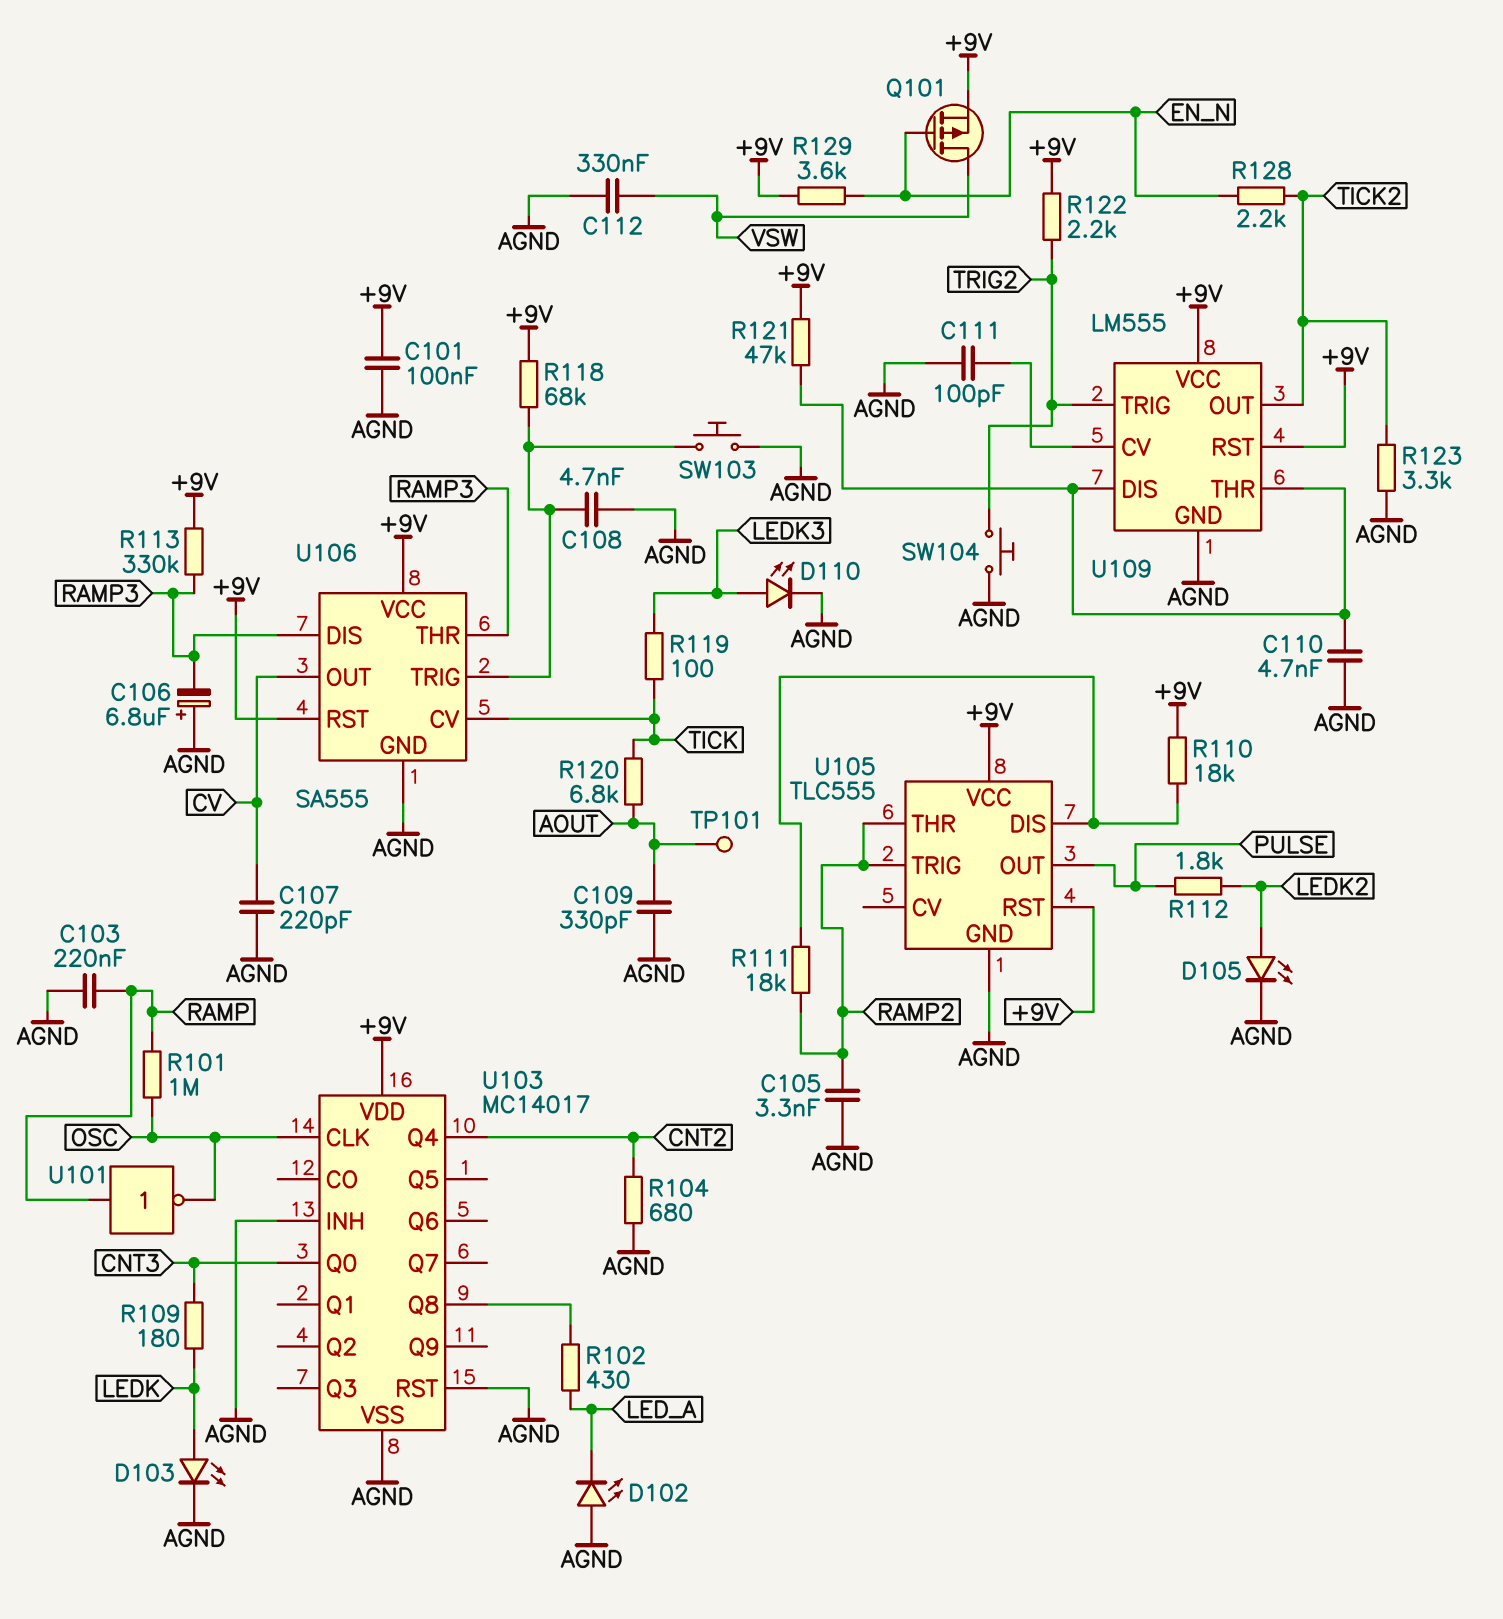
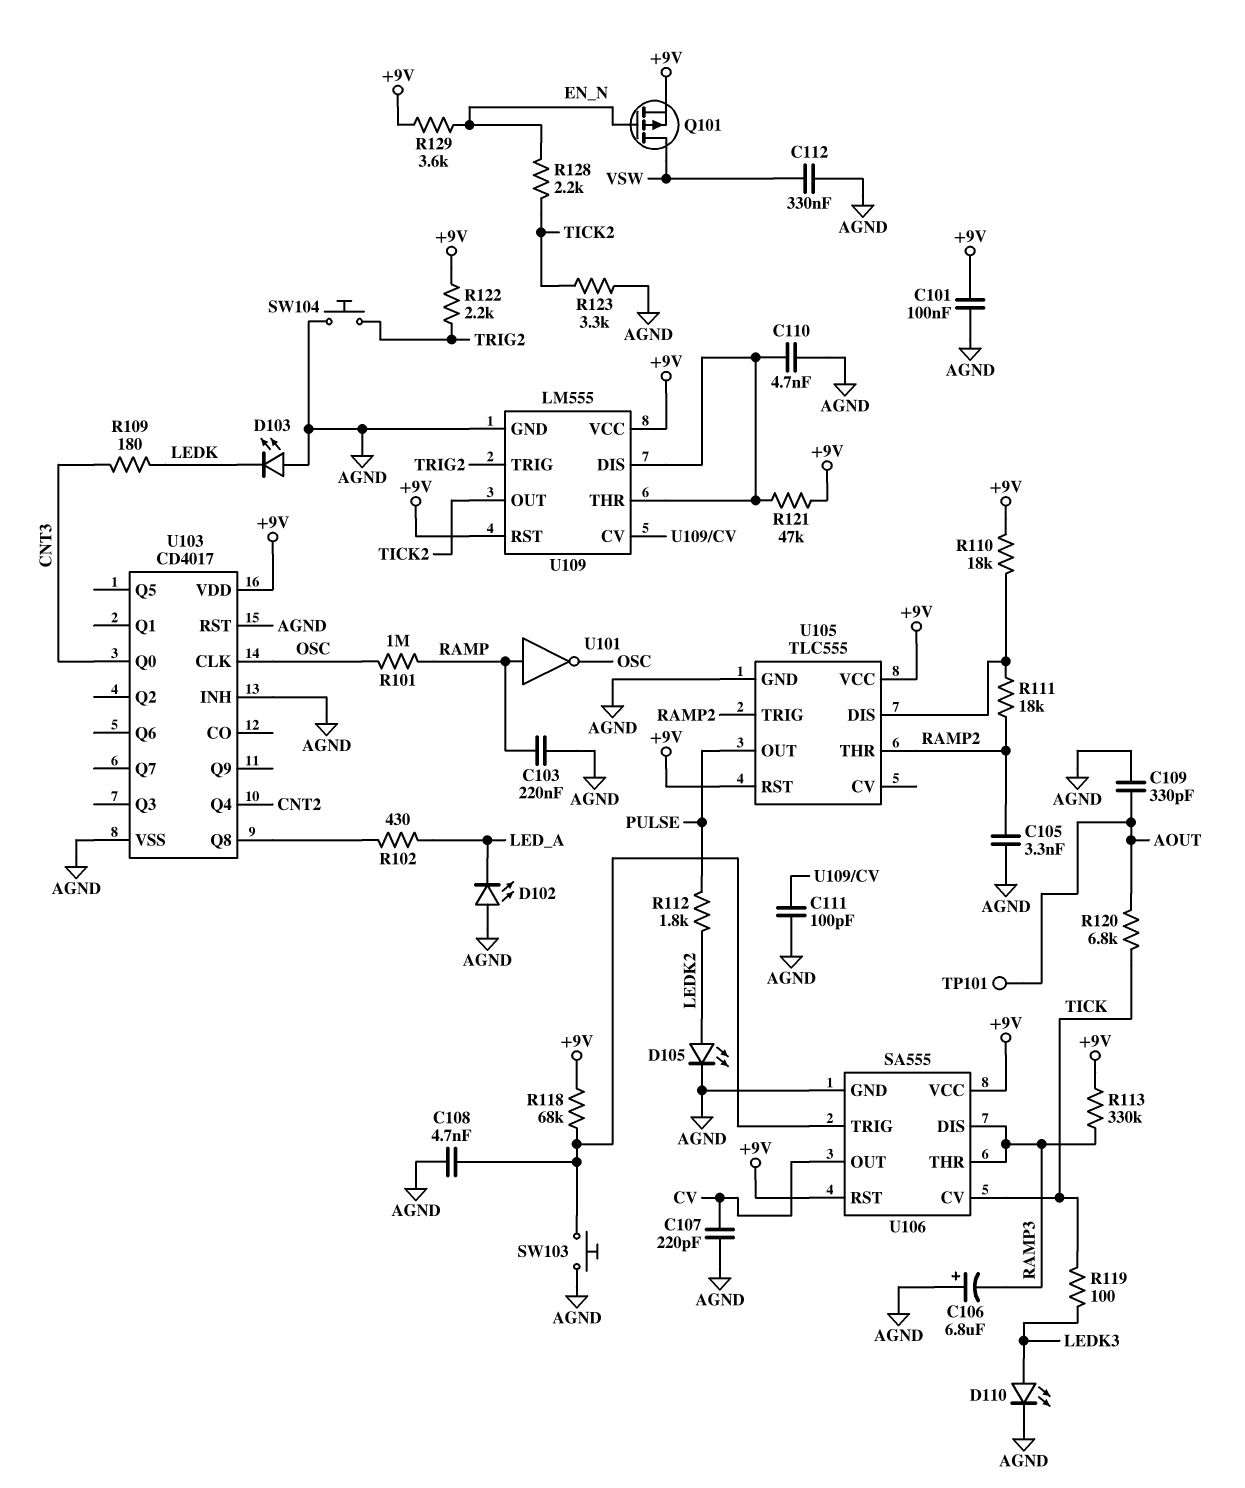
D103: LED (A LEDK, K AGND) -> LED (A AGND, K LEDK)
R104: 680 (AGND, CNT2) -> none
U103: MC14017 -> CD4017

